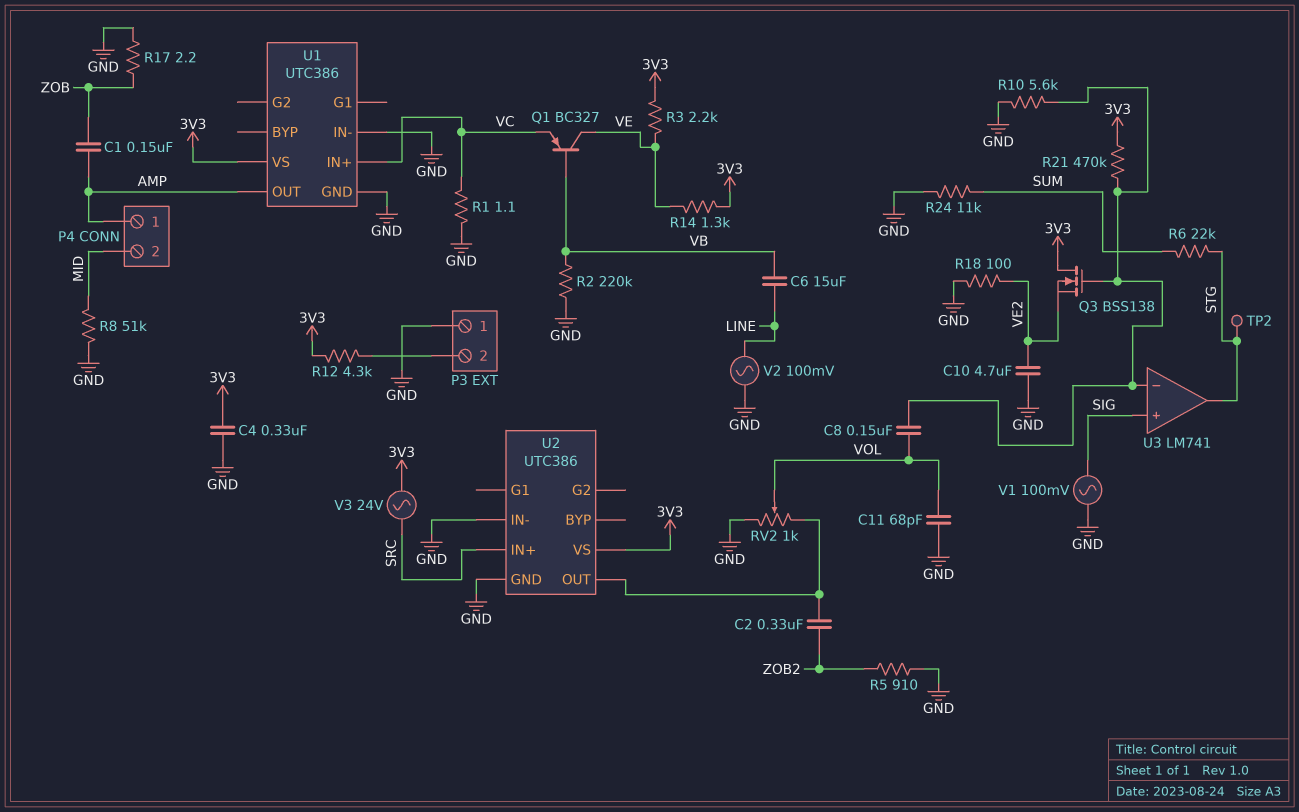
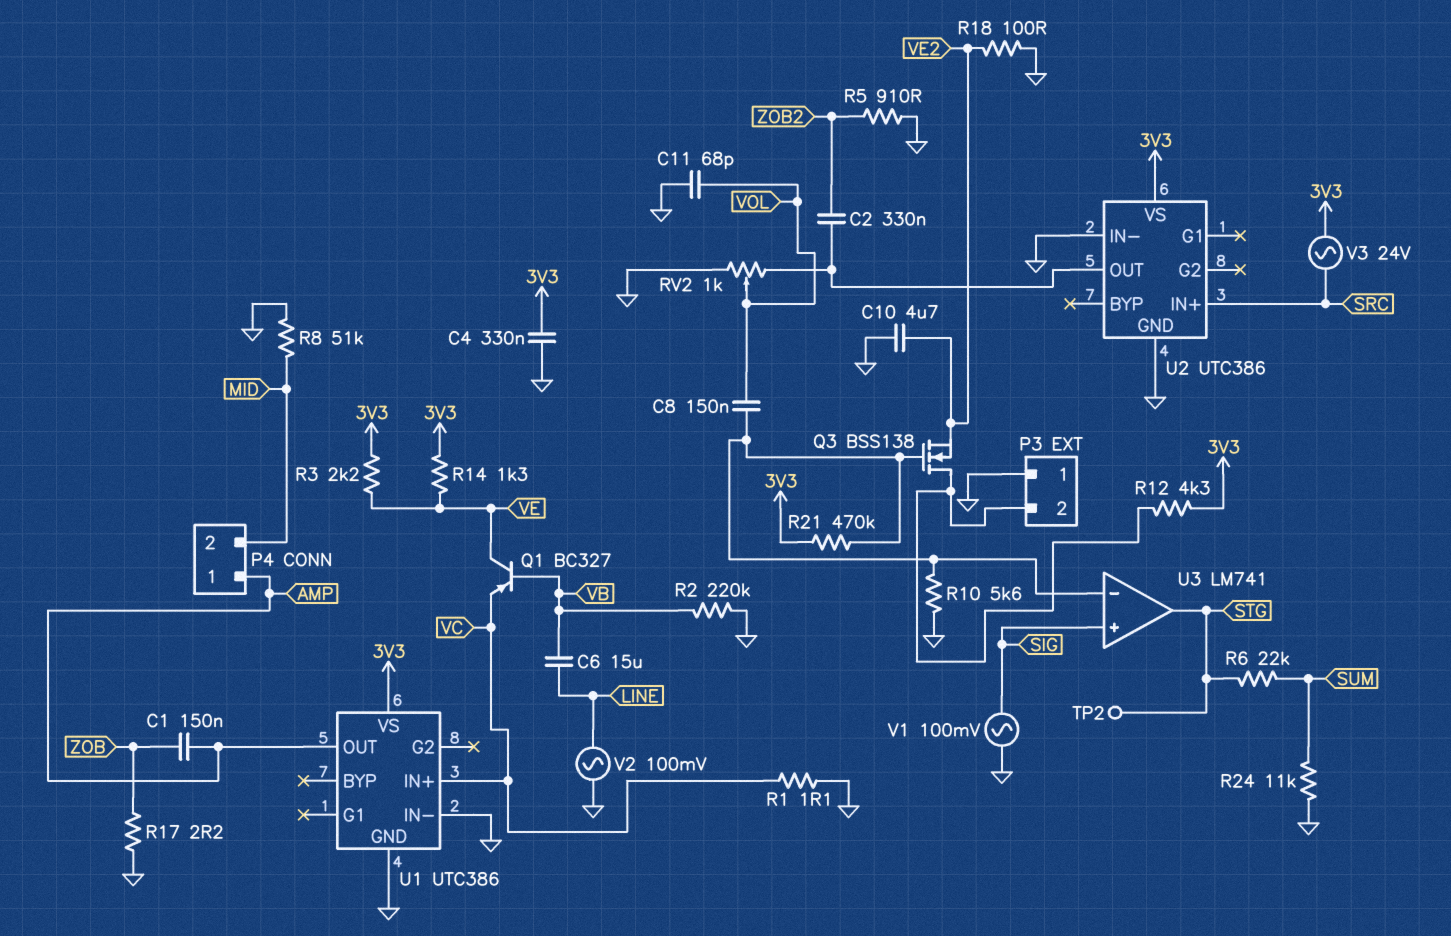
Q3: NMOS BSS138 (G U3/in-, D 3V3, S VE2) -> NMOS BSS138 (G U3/in-, D P3/2, S VE2)

